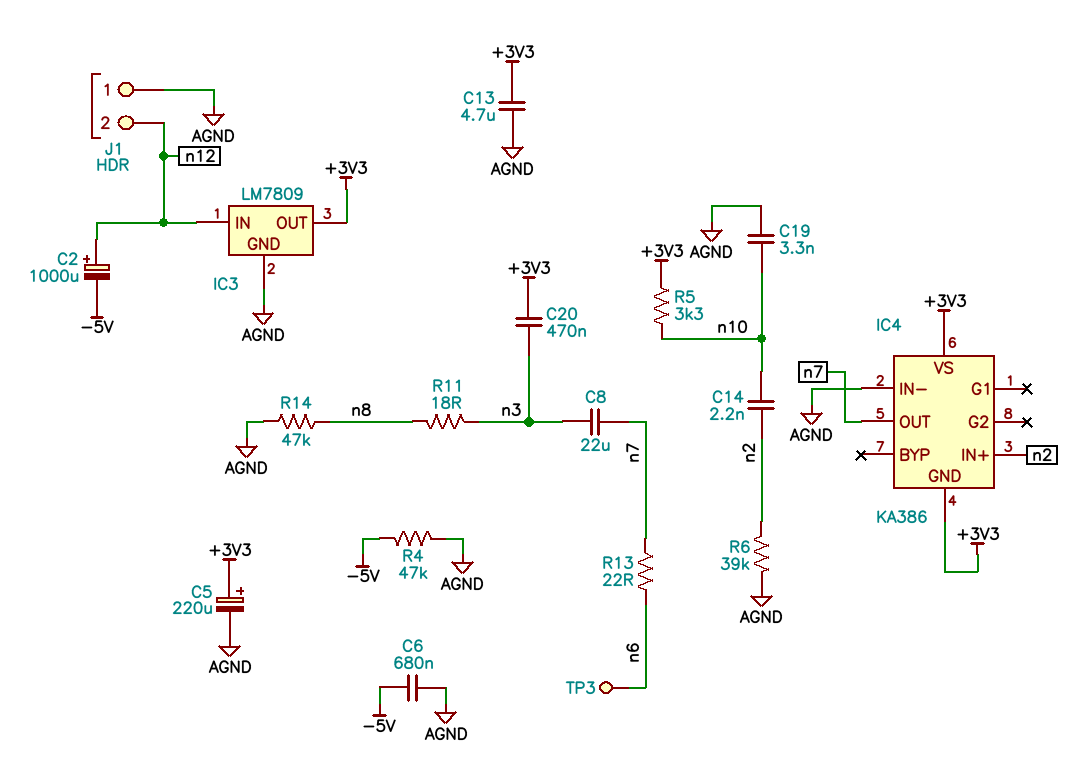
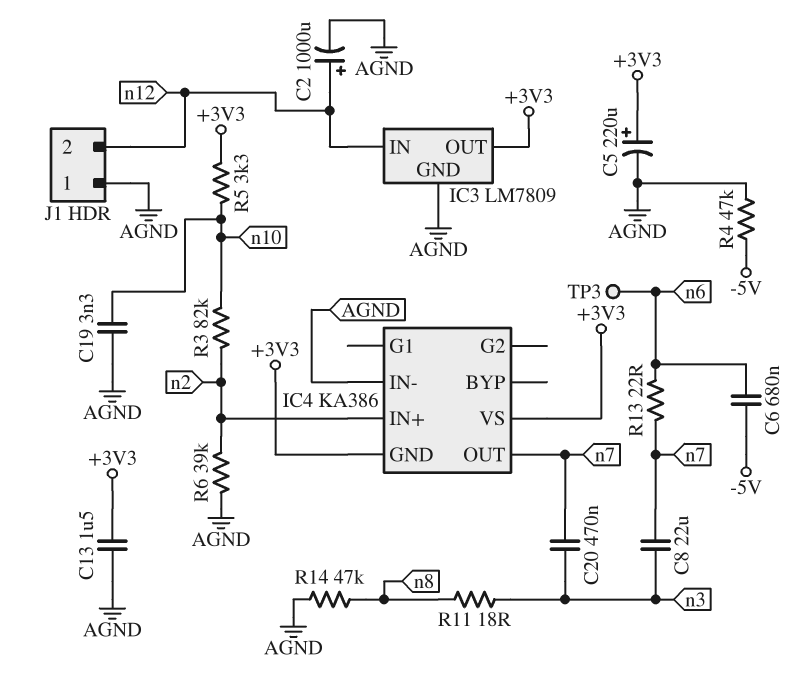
C2: 1000uF (plus n12, minus -5V) -> 1000uF (plus n12, minus AGND)
C6: 680nF (-5V, AGND) -> 680nF (-5V, n6)
C13: 4.7uF (+3V3, AGND) -> 1.5uF (+3V3, AGND)
C14: 2.2nF (n2, n10) -> none
C20: 470nF (+3V3, n3) -> 470nF (n3, n7)
R3: none -> 82k (n2, n10)

